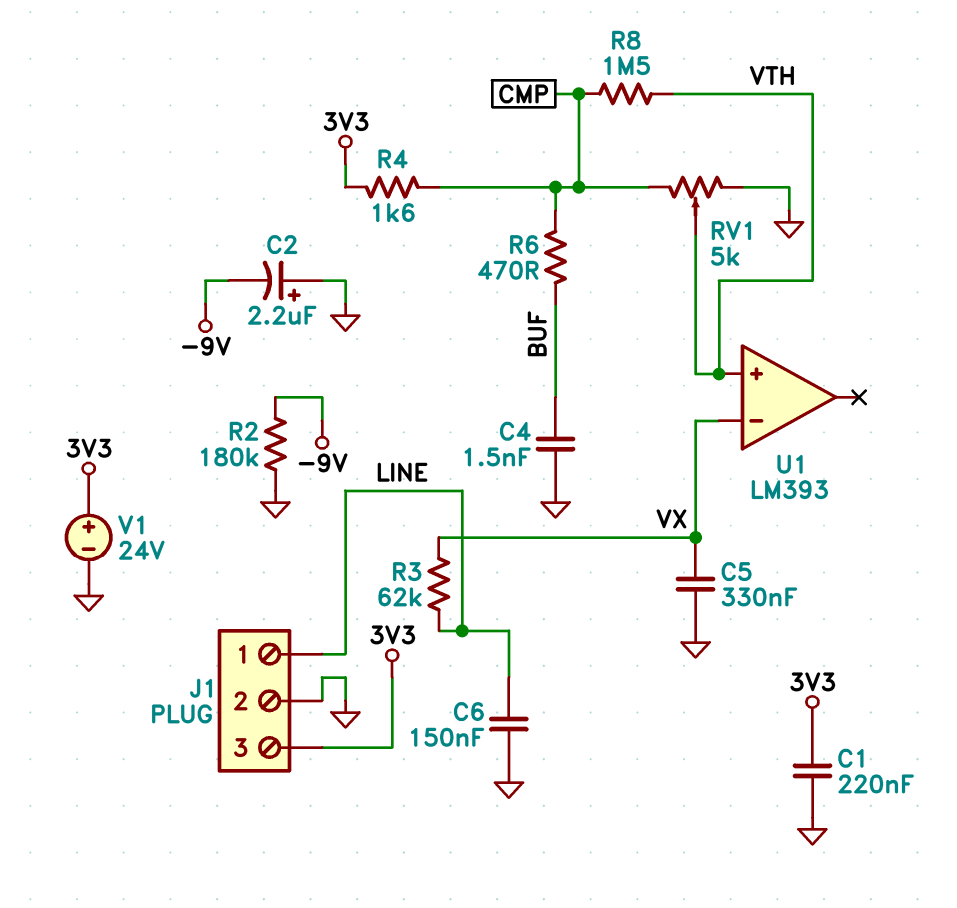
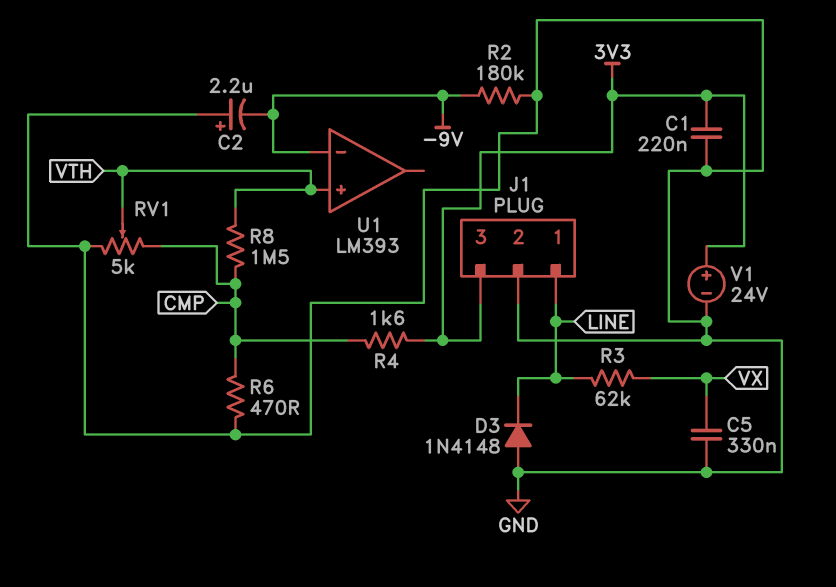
C4: 1.5nF (BUF, GND) -> none
C6: 150nF (GND, LINE) -> none
D3: none -> diode 1N4148 (A GND, K LINE)
R6: 470 (BUF, CMP) -> 470 (CMP, GND)
U1 pin in-: VX -> -9V

